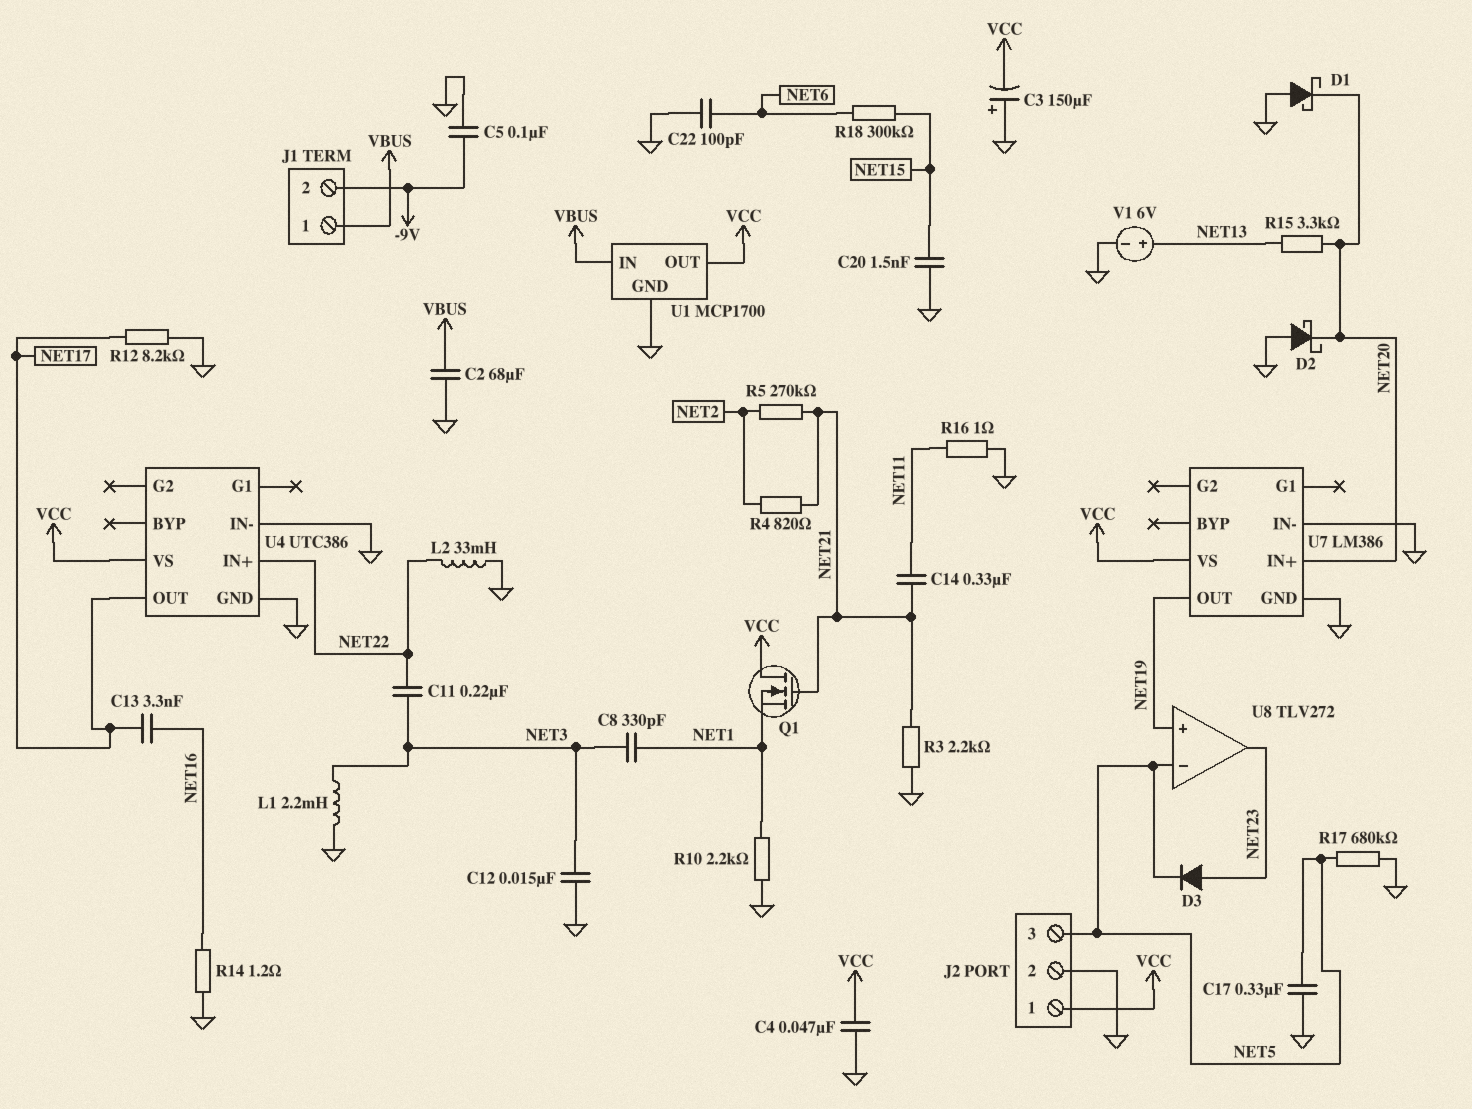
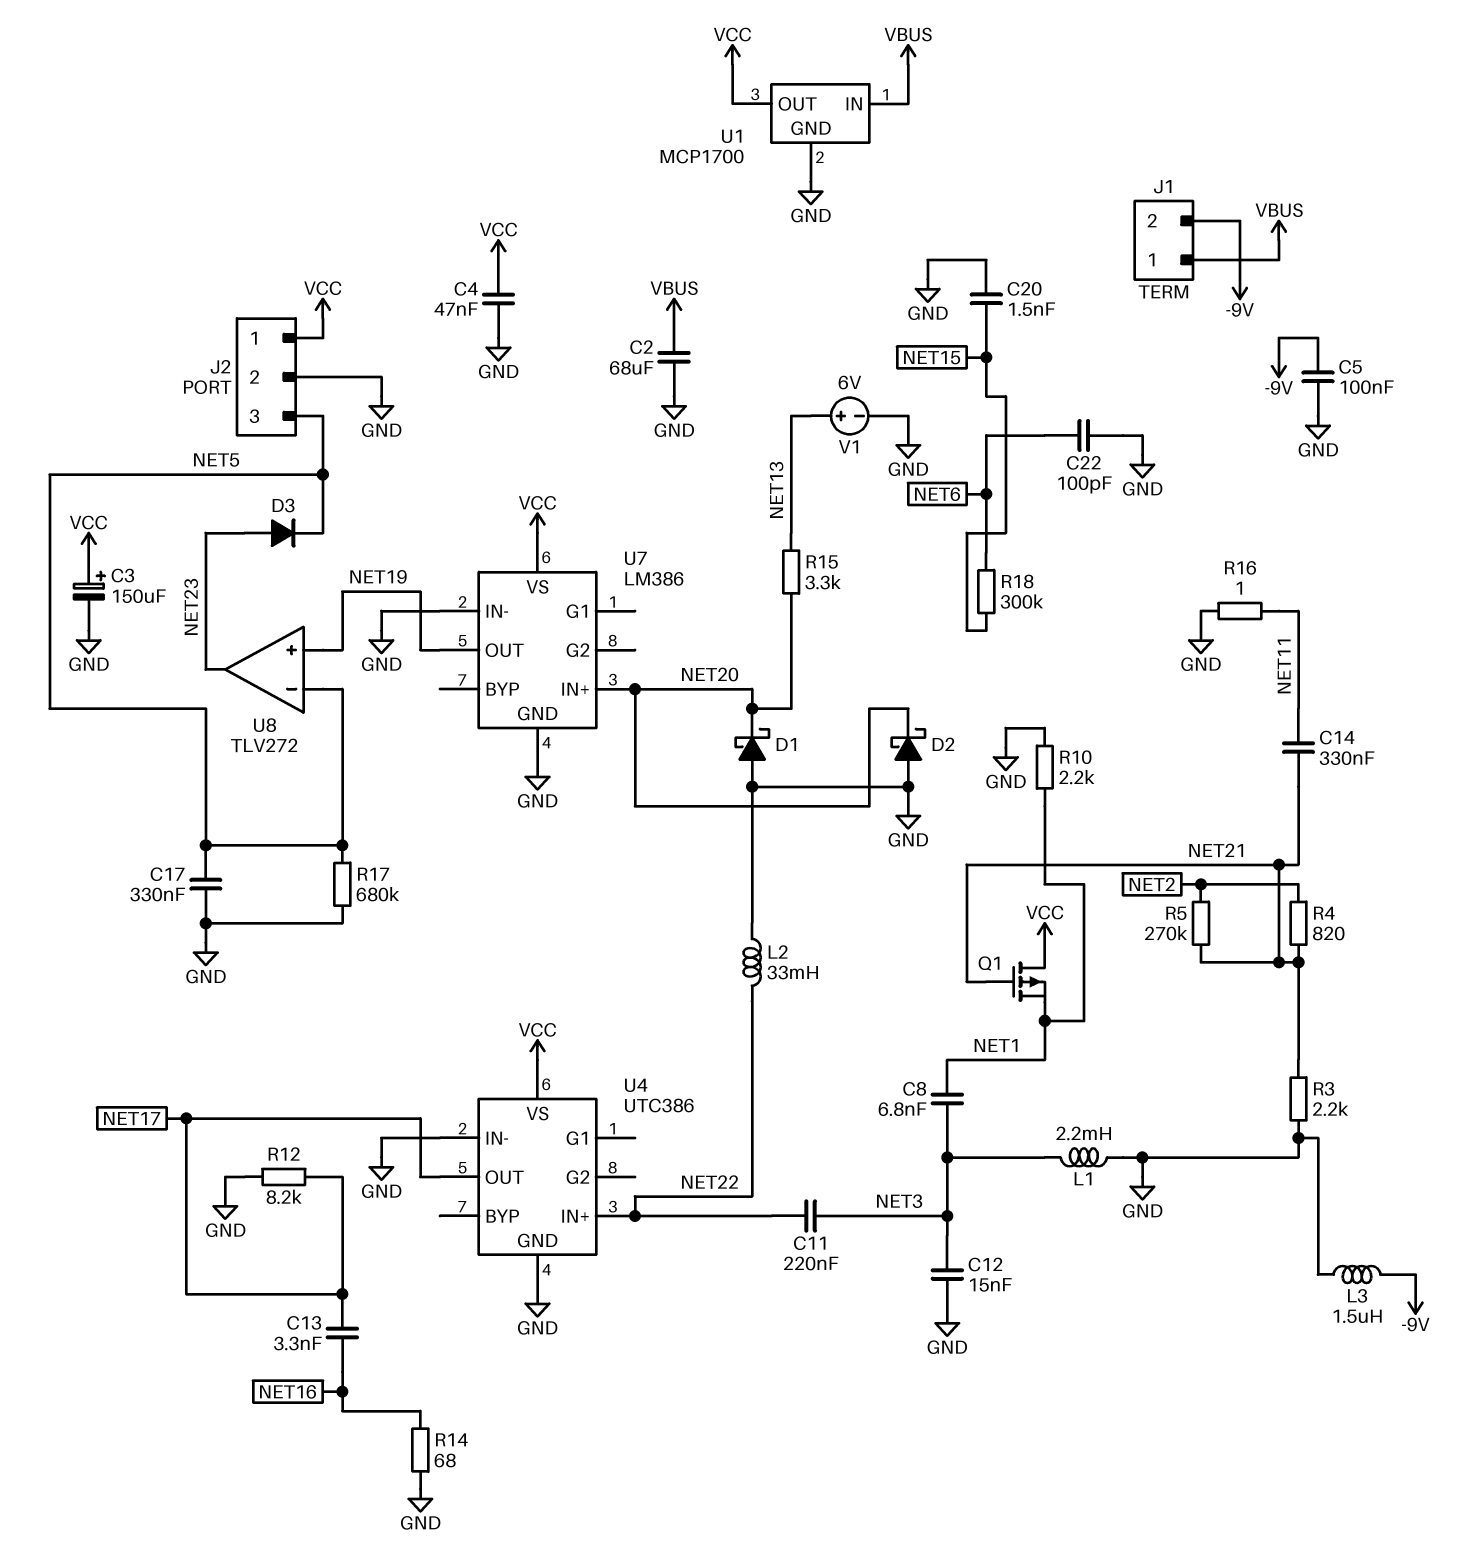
C3: 150uF (plus GND, minus VCC) -> 150uF (plus VCC, minus GND)
C8: 330pF (NET1, NET3) -> 6.8nF (NET1, NET3)
L3: none -> 1.5uH (-9V, GND)
Q1: NMOS (G NET21, D VCC, S NET1) -> PMOS (G NET21, D VCC, S NET1)
R14: 1.2 (GND, NET16) -> 68 (GND, NET16)

